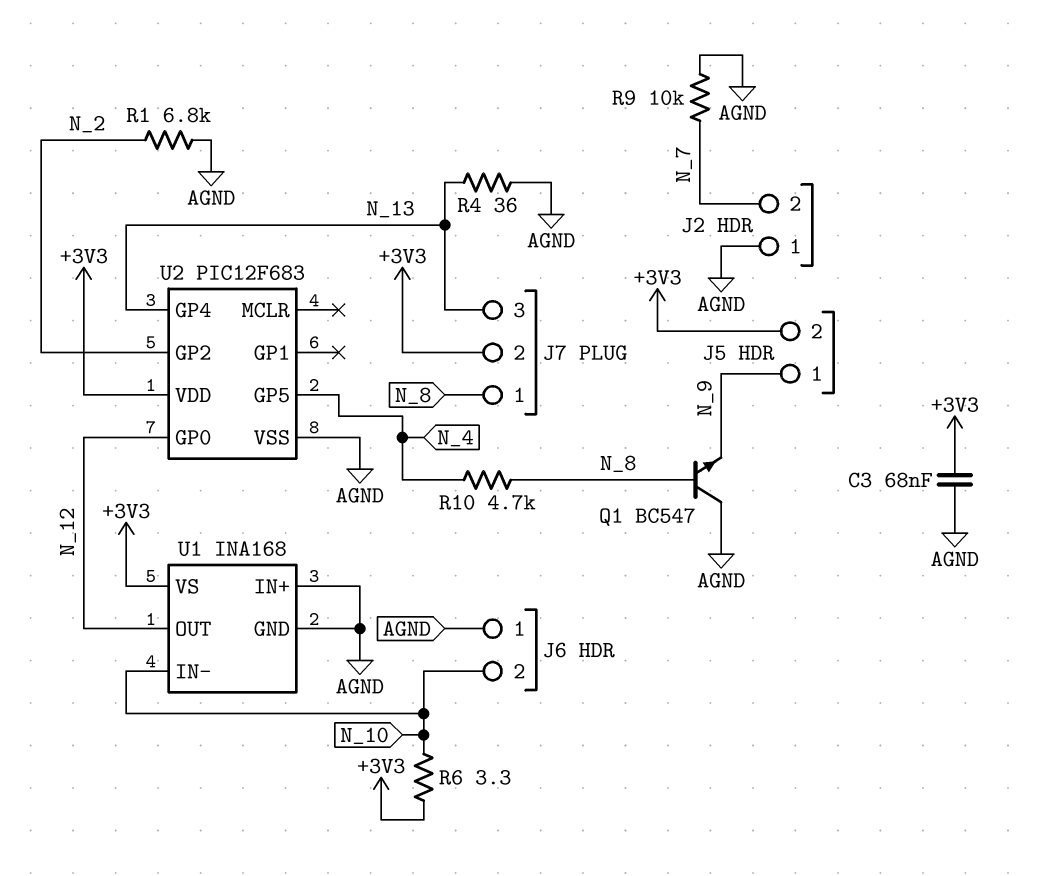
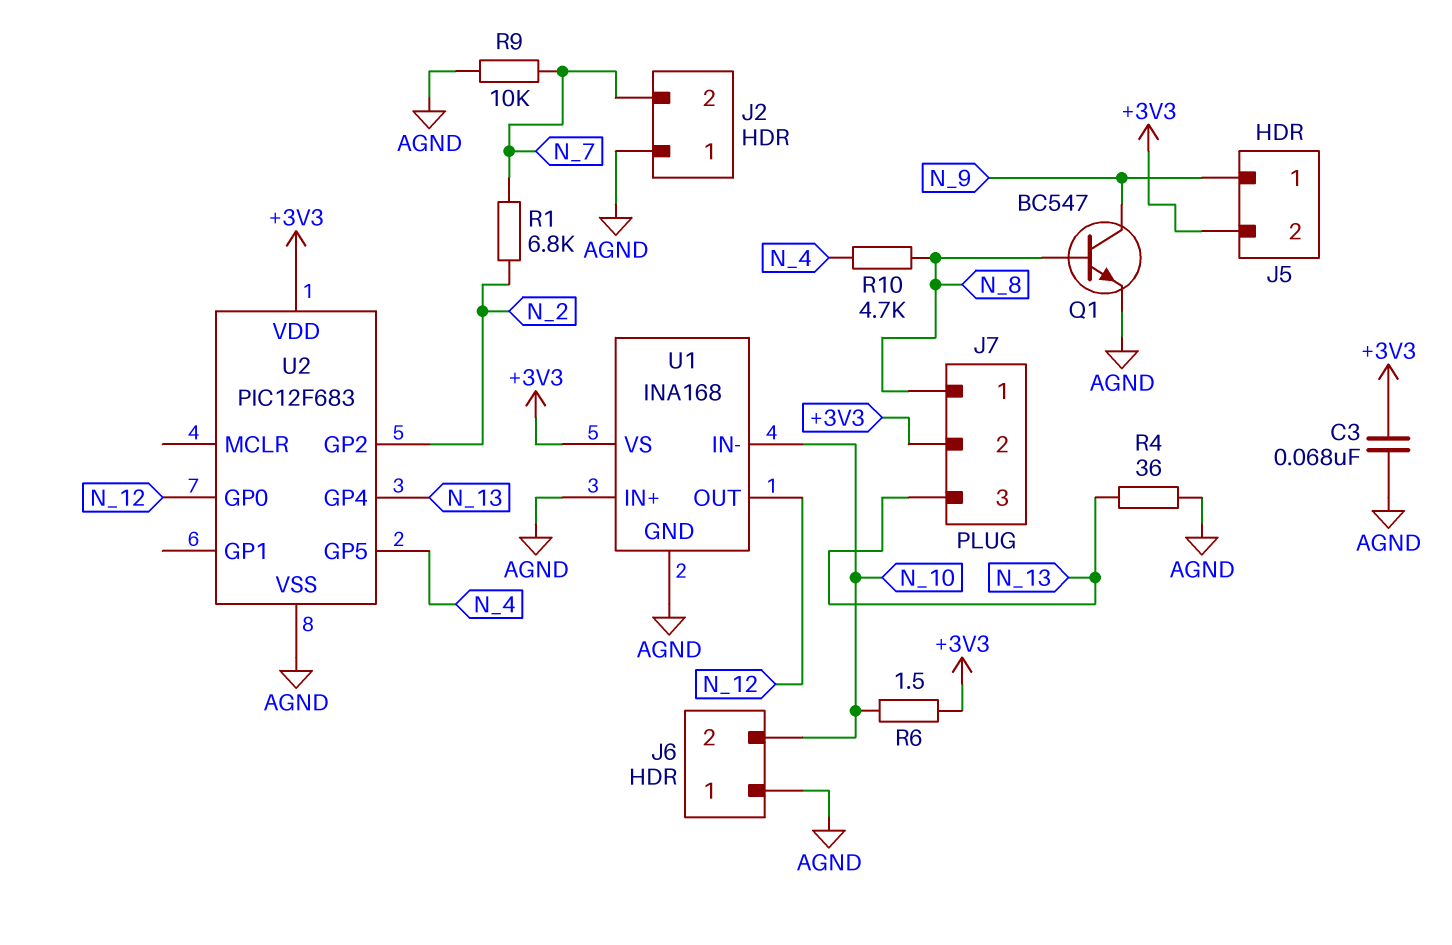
Q1: NPN BC547 (B N_8, C AGND, E N_9) -> NPN BC547 (B N_8, C N_9, E AGND)
R1: 6.8k (AGND, N_2) -> 6.8k (N_2, N_7)
R6: 3.3 (+3V3, N_10) -> 1.5 (+3V3, N_10)

